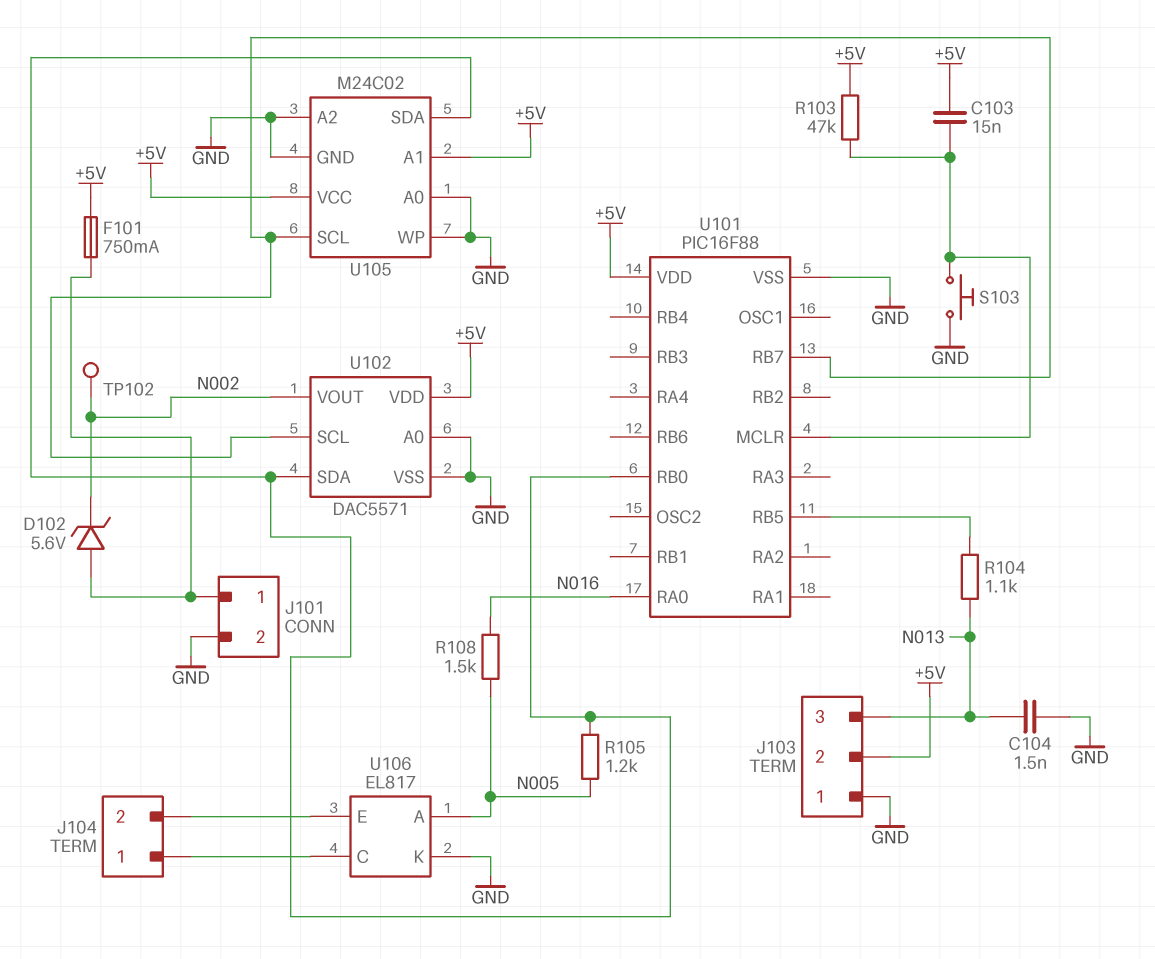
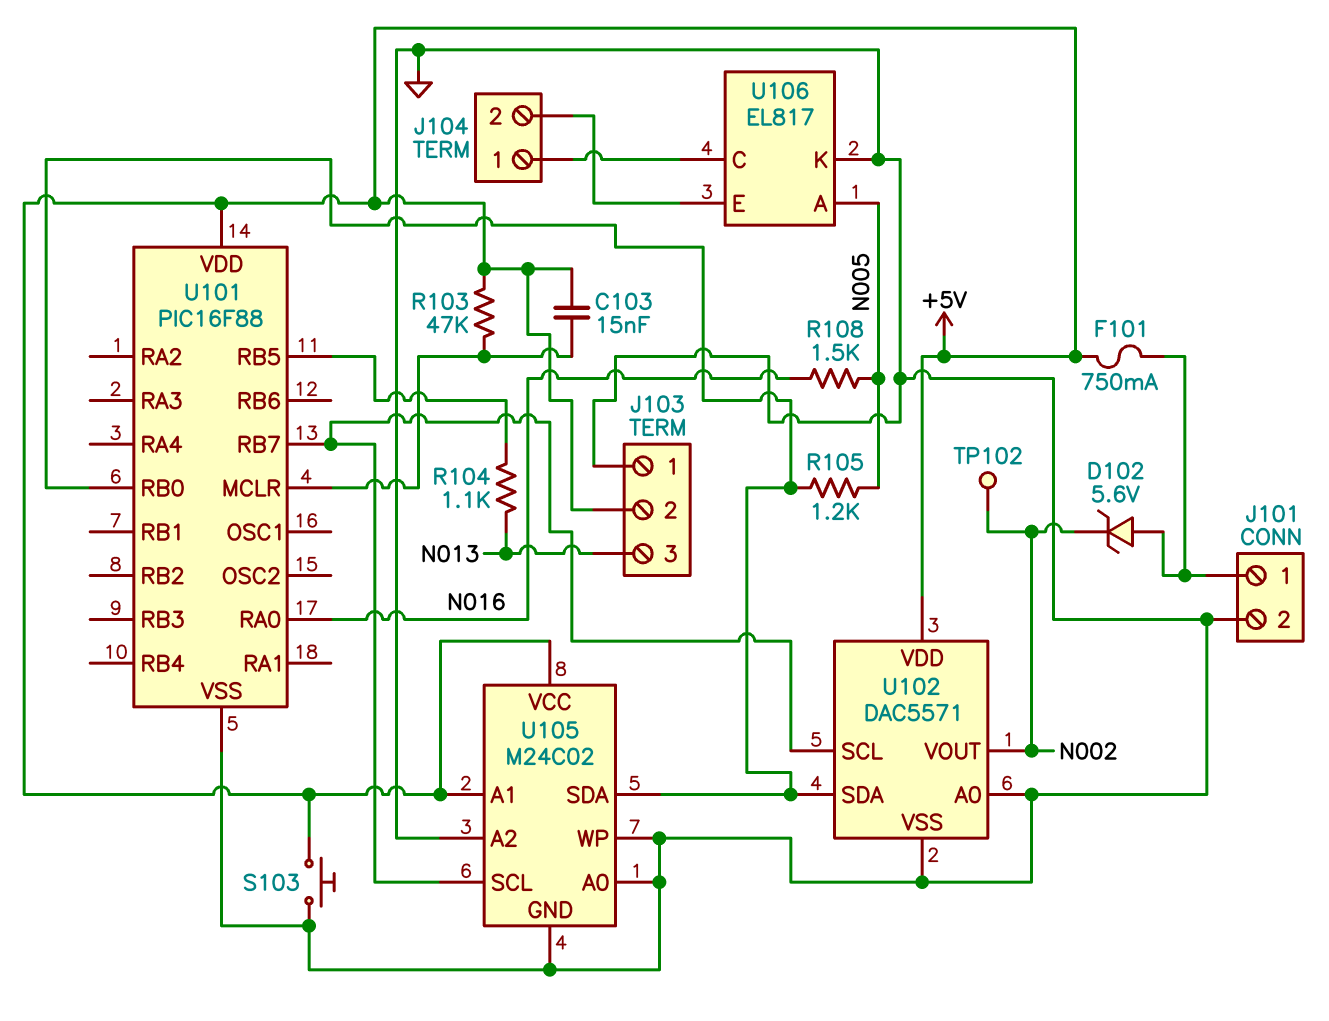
C104: 1.5nF (GND, N013) -> none
S103: button (GND, U101/MCLR) -> button (+5V, GND)

